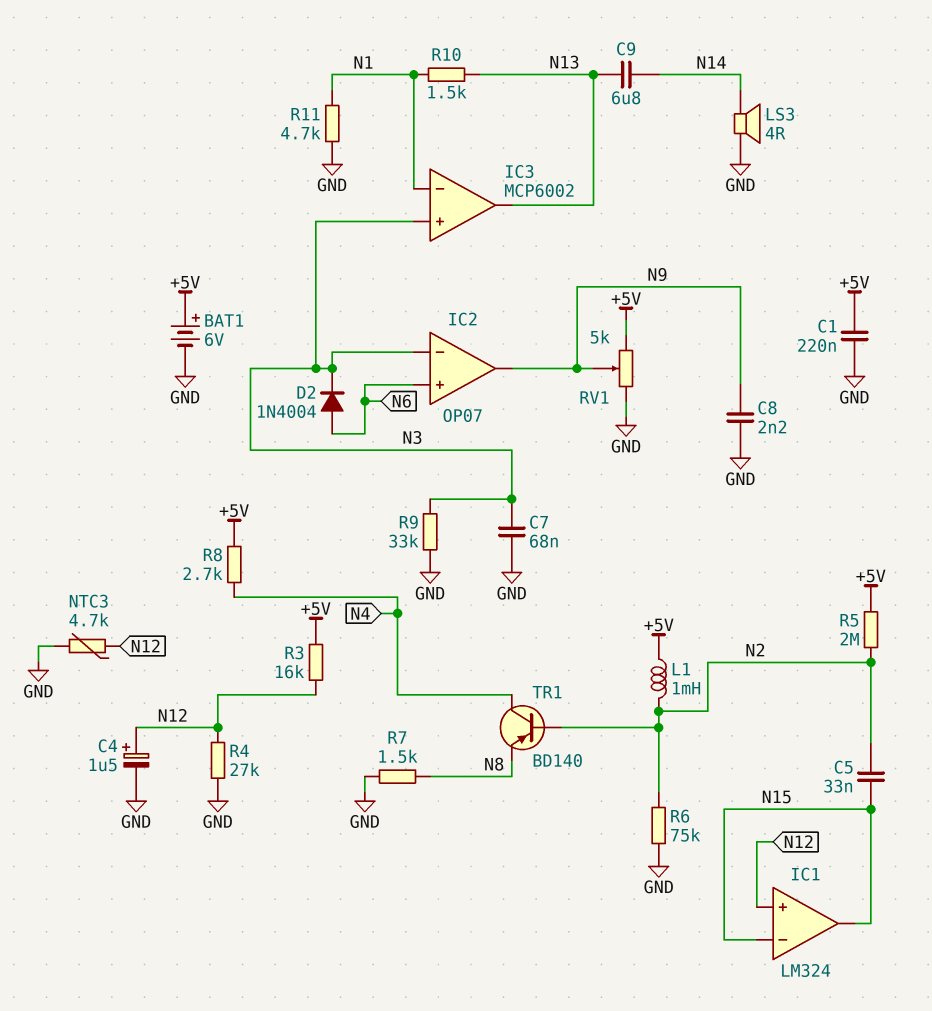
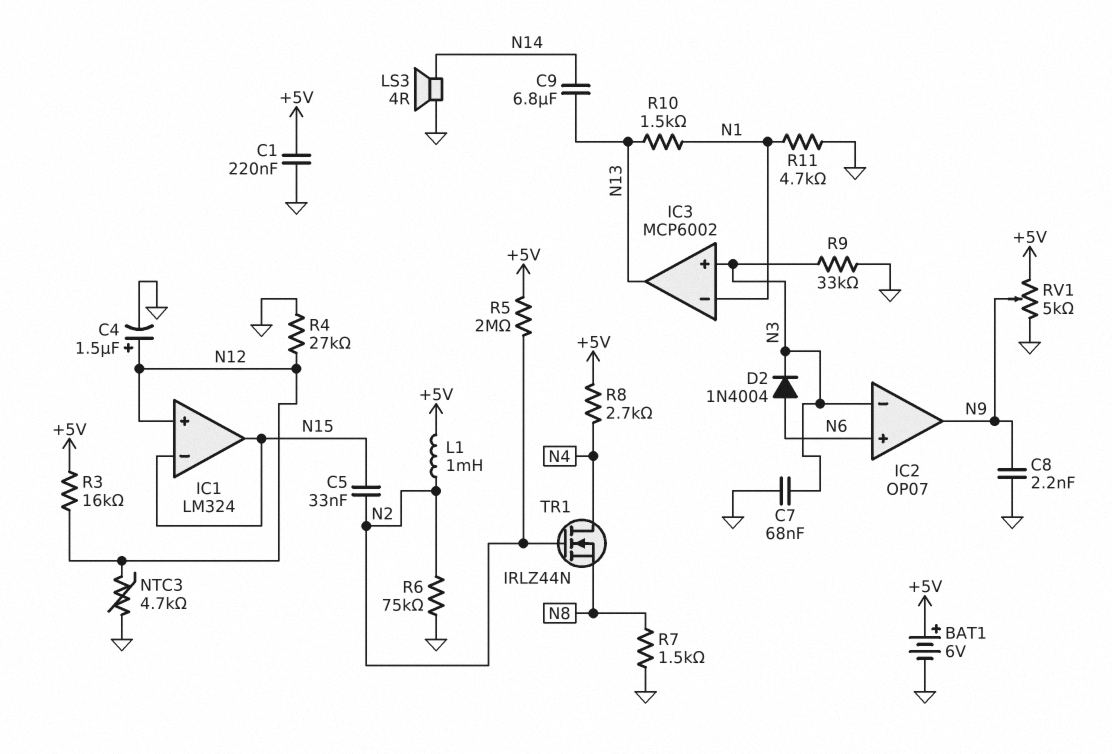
TR1: PNP BD140 (B N2, C N4, E N8) -> NMOS IRLZ44N (G N2, D N4, S N8)

